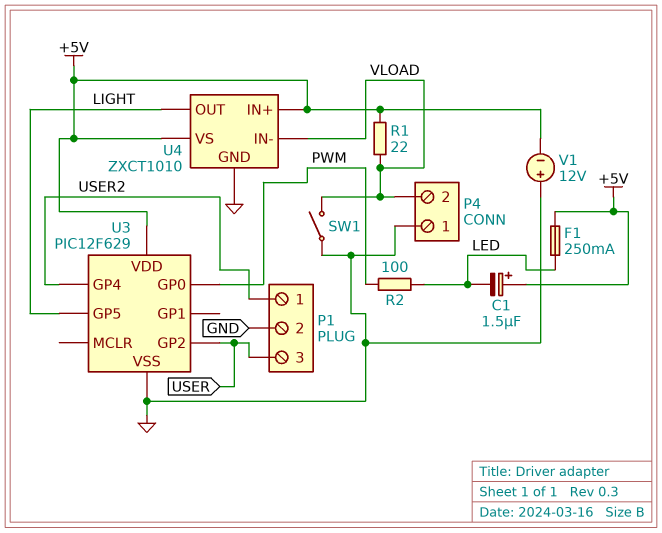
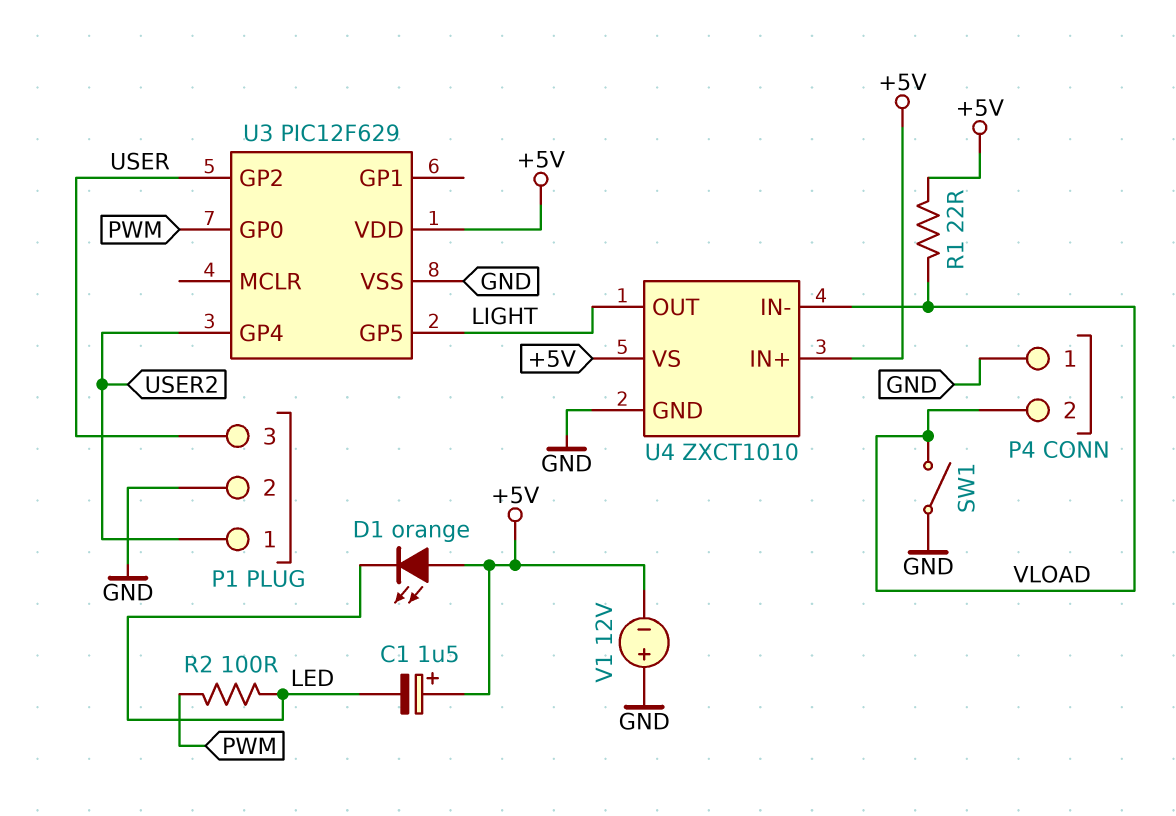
D1: none -> LED orange (A +5V, K LED)
F1: 250mA (+5V, LED) -> none

